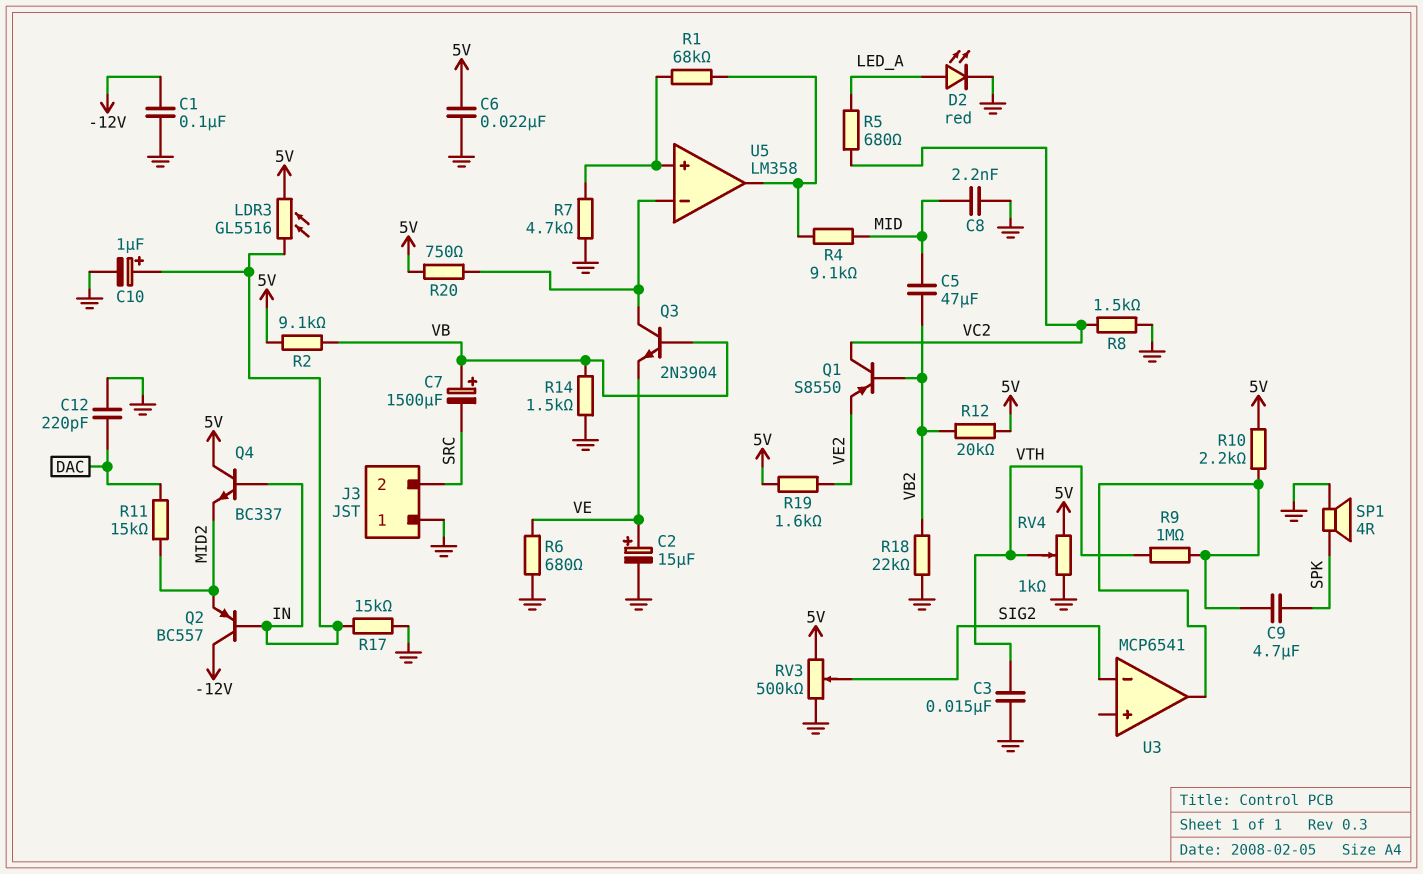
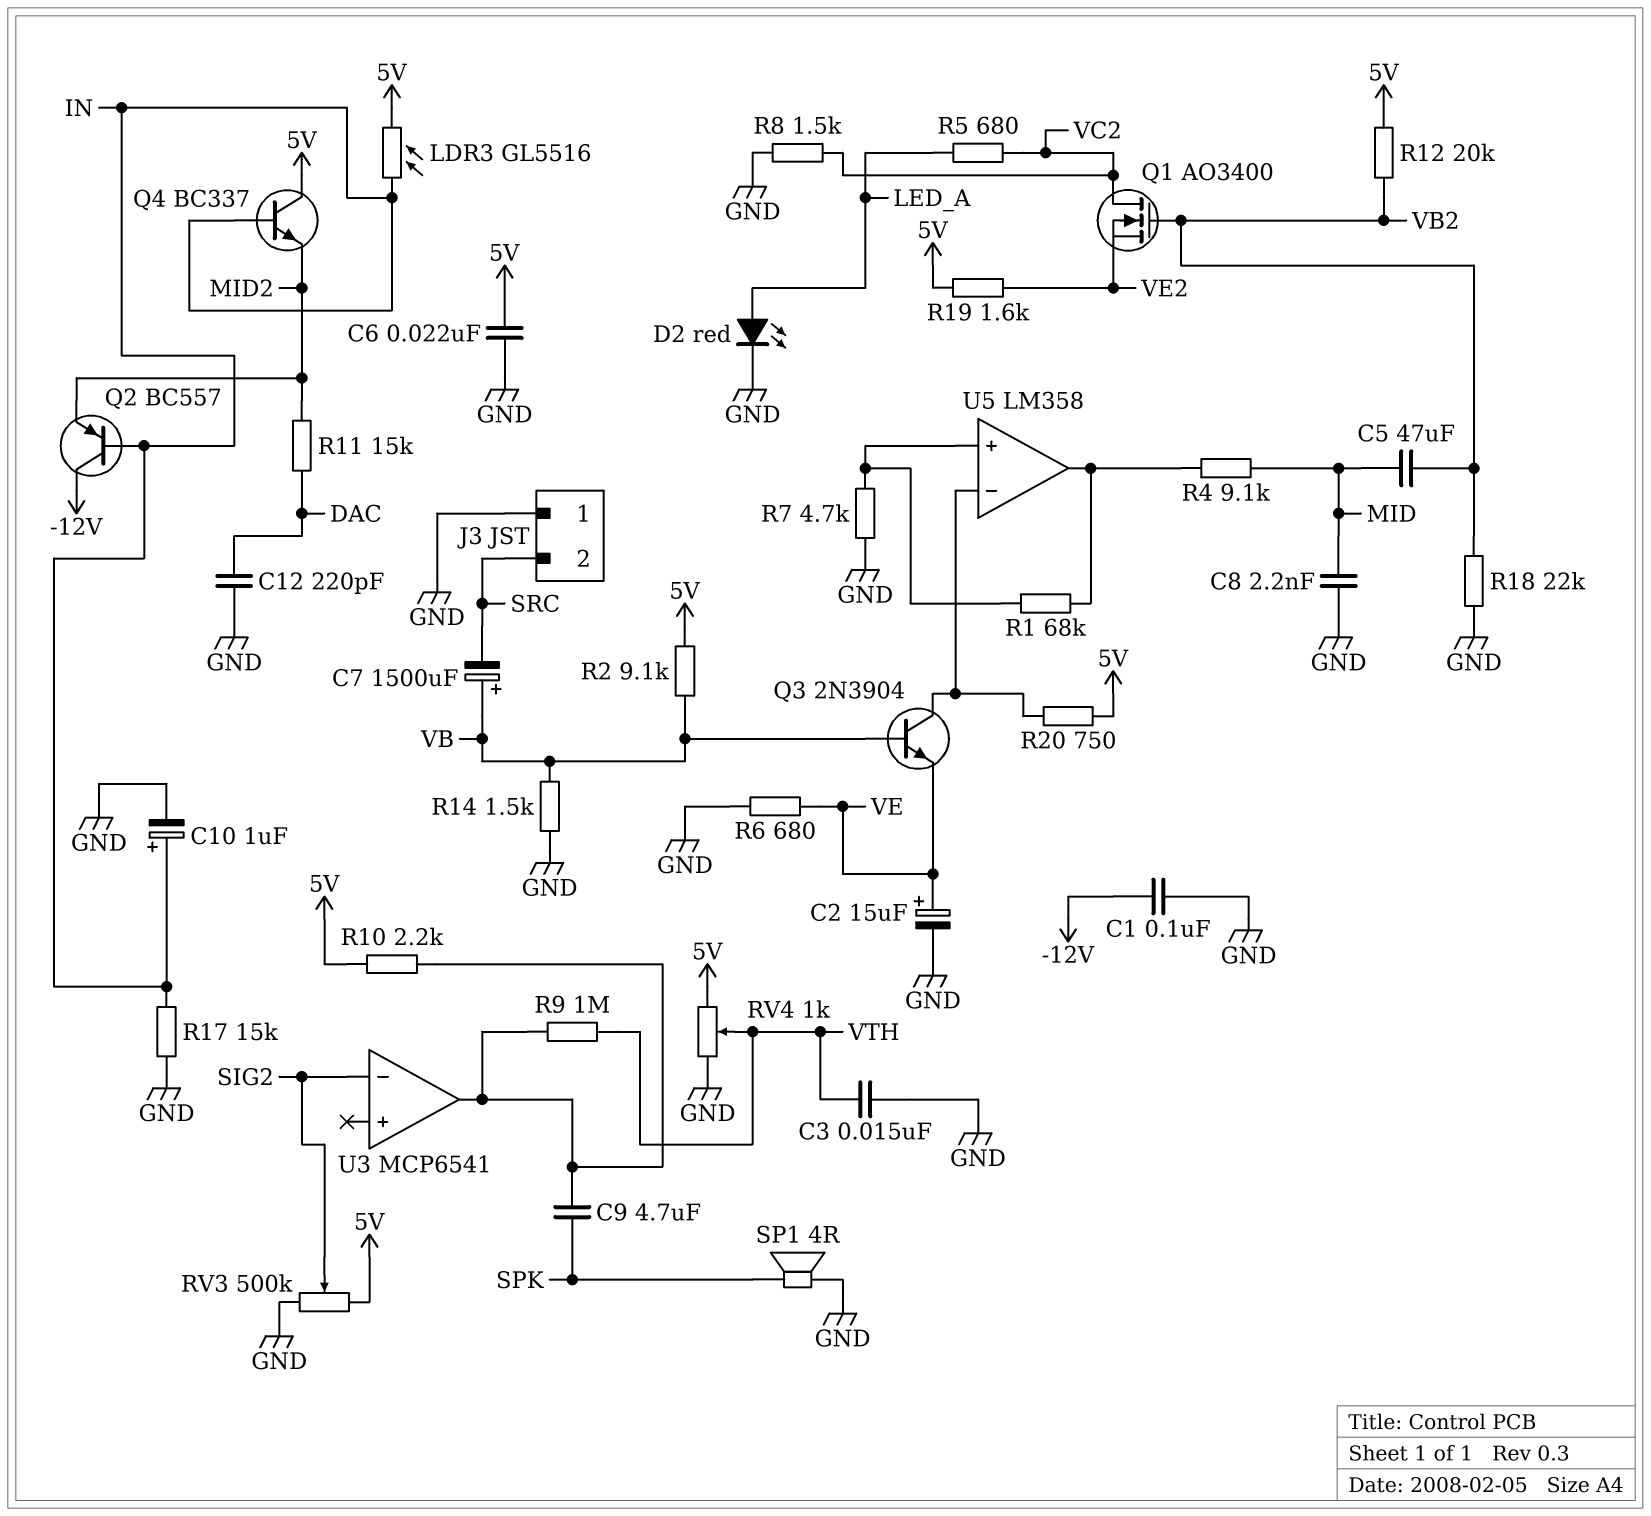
Q1: PNP S8550 (B VB2, C VC2, E VE2) -> NMOS AO3400 (G VB2, D VC2, S VE2)

